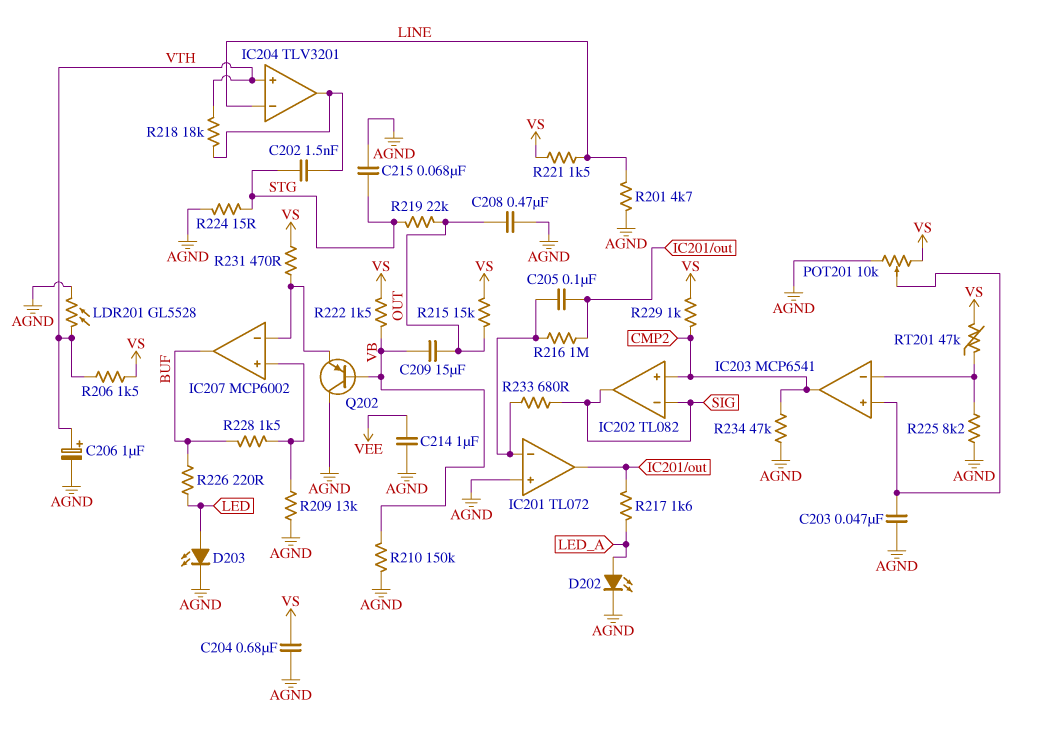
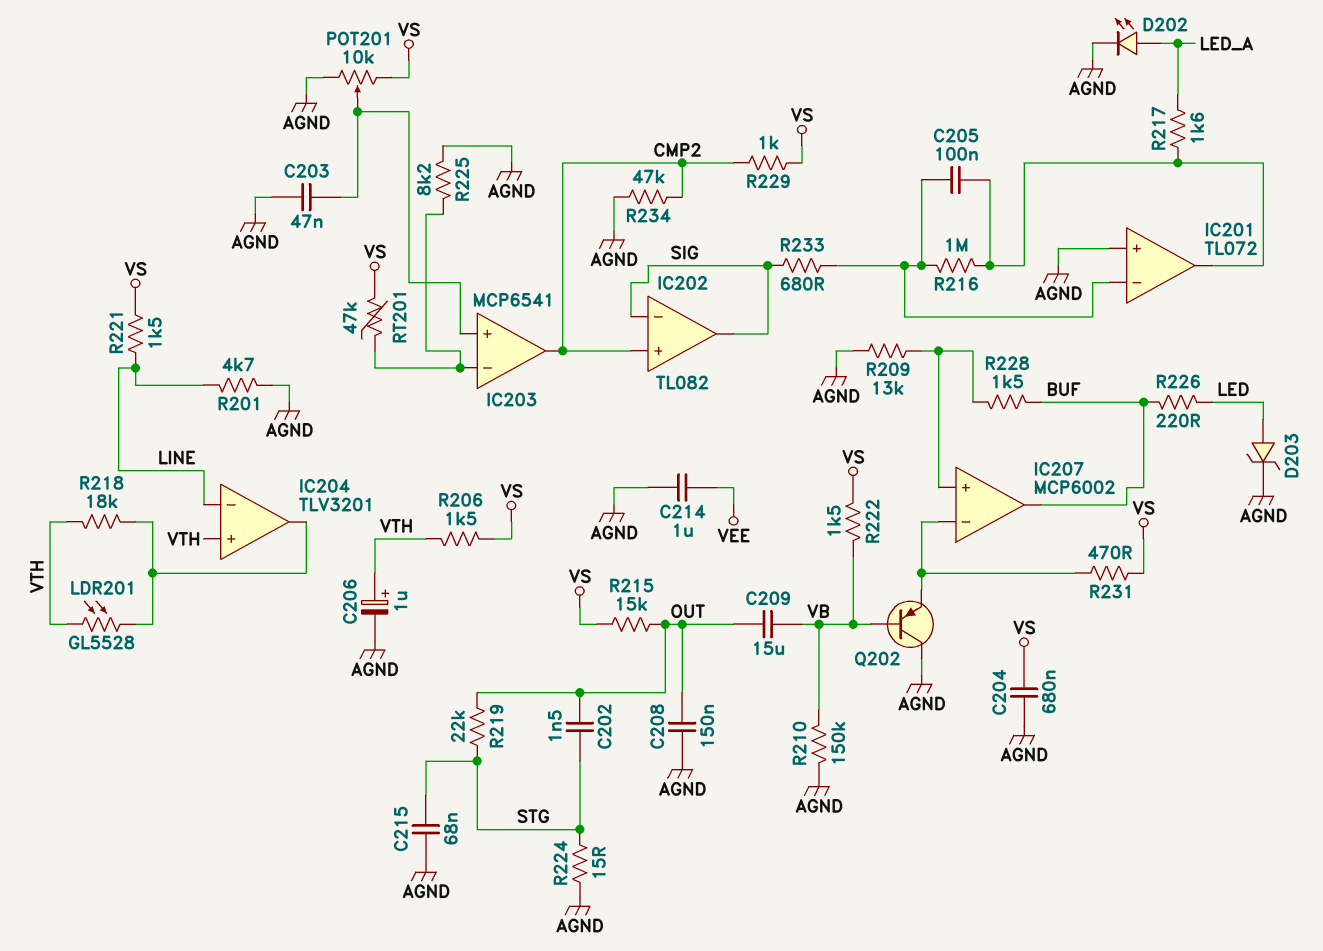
C202: 1.5nF (IC204/out, STG) -> 1.5nF (OUT, STG)
C208: 470nF (AGND, OUT) -> 150nF (AGND, OUT)
D203: LED (A LED, K AGND) -> zener (A LED, K AGND)
LDR201: GL5528 (AGND, VTH) -> GL5528 (IC204/out, VTH)

